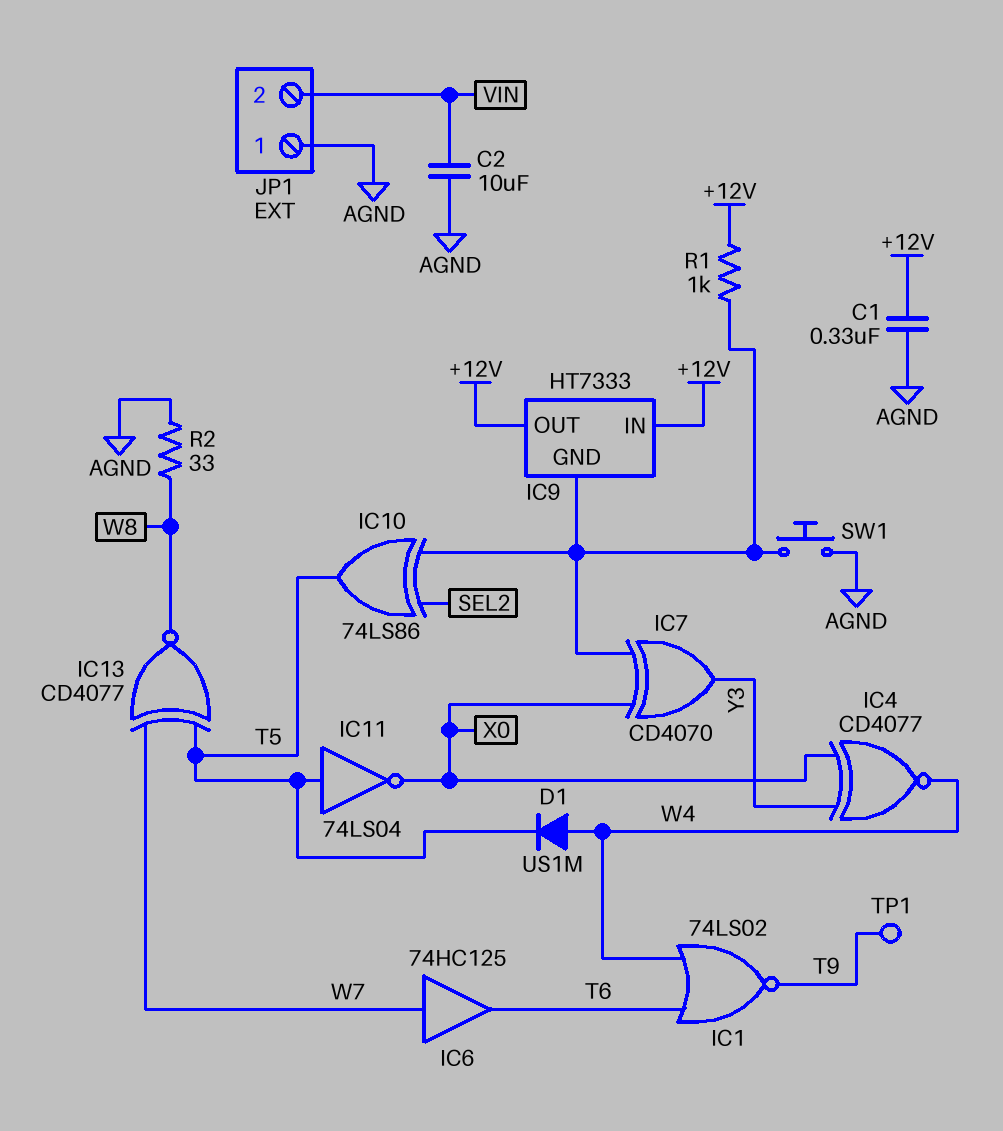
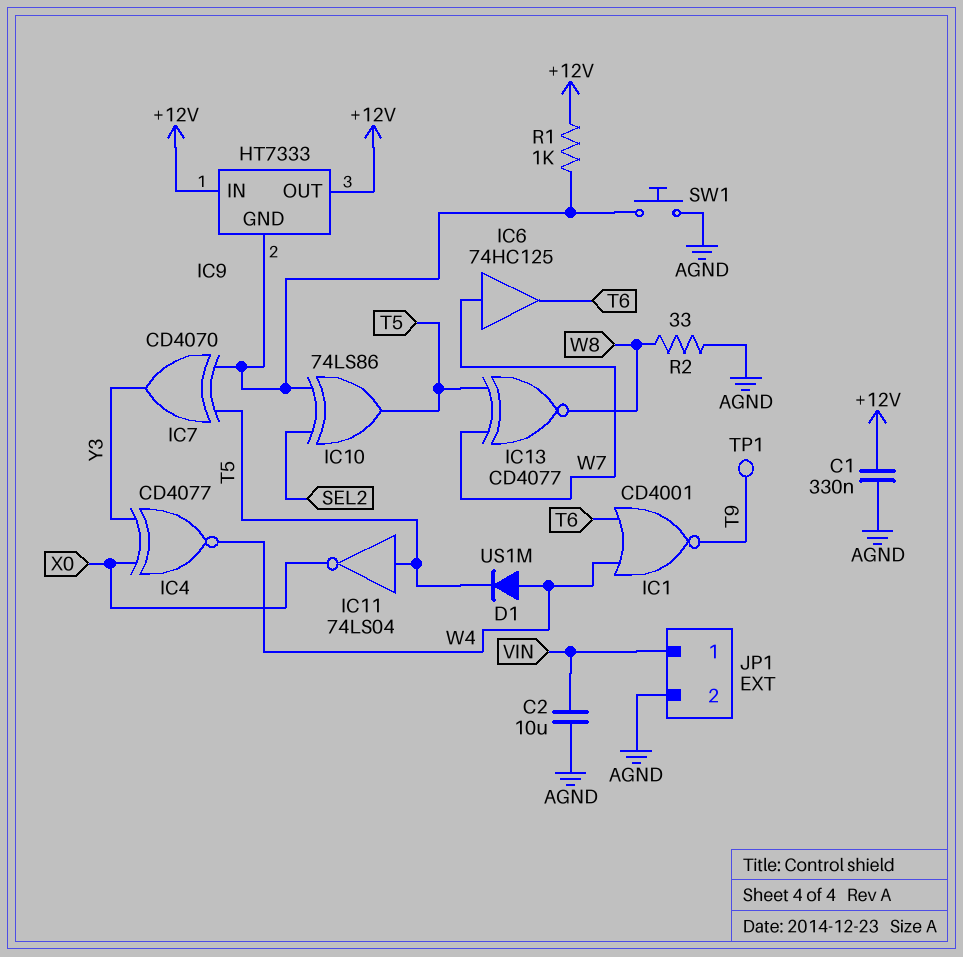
IC1: NOR 74LS02 (in T6, in W4, out T9) -> NOR CD4001 (in T6, in W4, out T9)
IC7: XOR CD4070 (in IC9/GND, in X0, out Y3) -> XOR CD4070 (in IC9/GND, in T5, out Y3)
JP1 pin 1: AGND -> VIN
JP1 pin 2: VIN -> AGND

